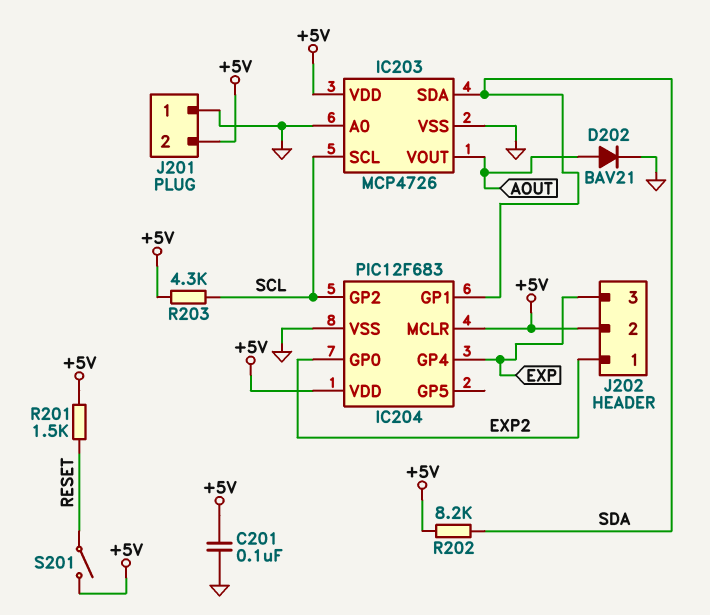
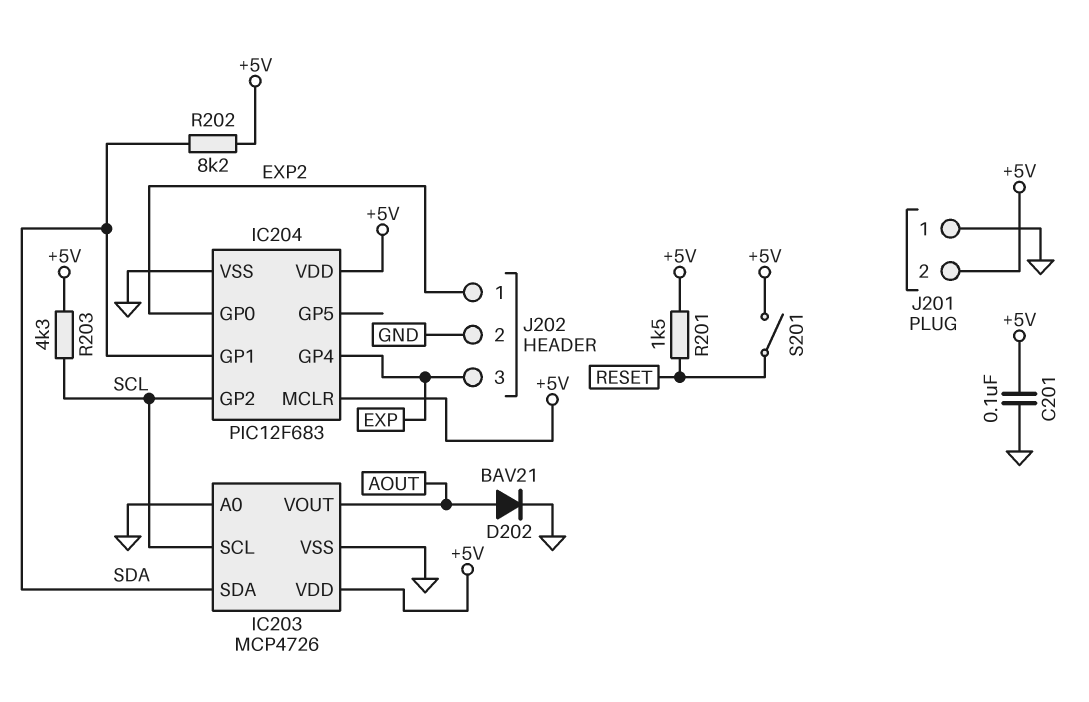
J202 pin 2: +5V -> GND

